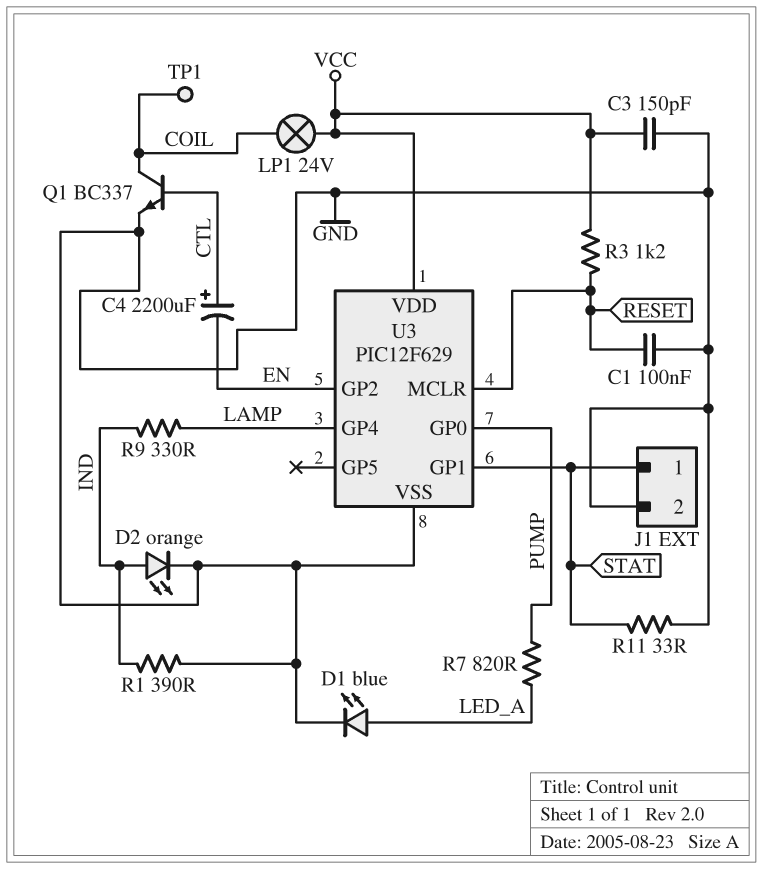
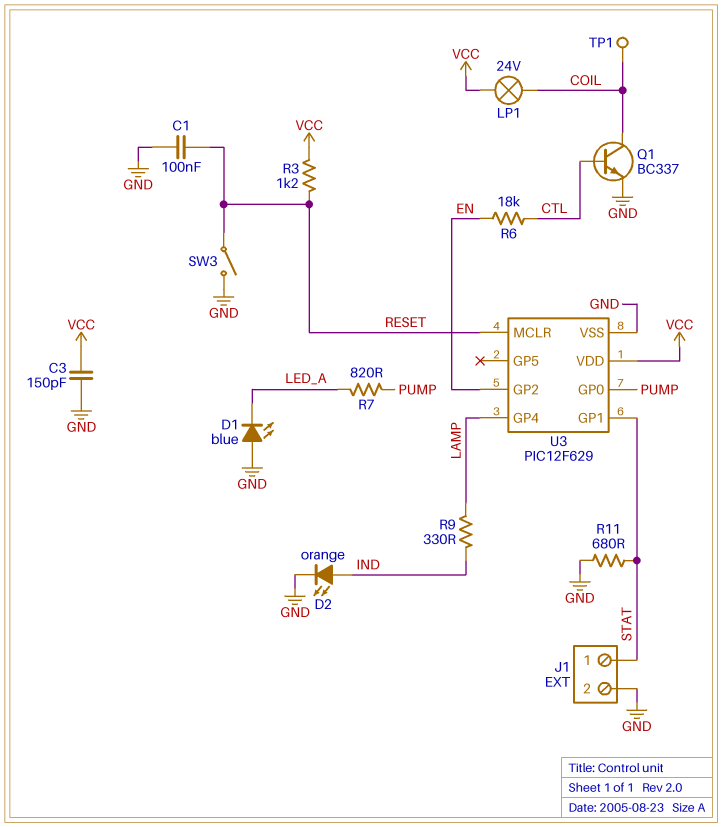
C4: 2200uF (plus CTL, minus EN) -> none
D1: LED blue (A LED_A, K GND) -> LED blue (A GND, K LED_A)
R1: 390 (GND, IND) -> none
R6: none -> 18k (CTL, EN)
R11: 33 (GND, STAT) -> 680 (GND, STAT)
SW3: none -> switch (GND, RESET)

